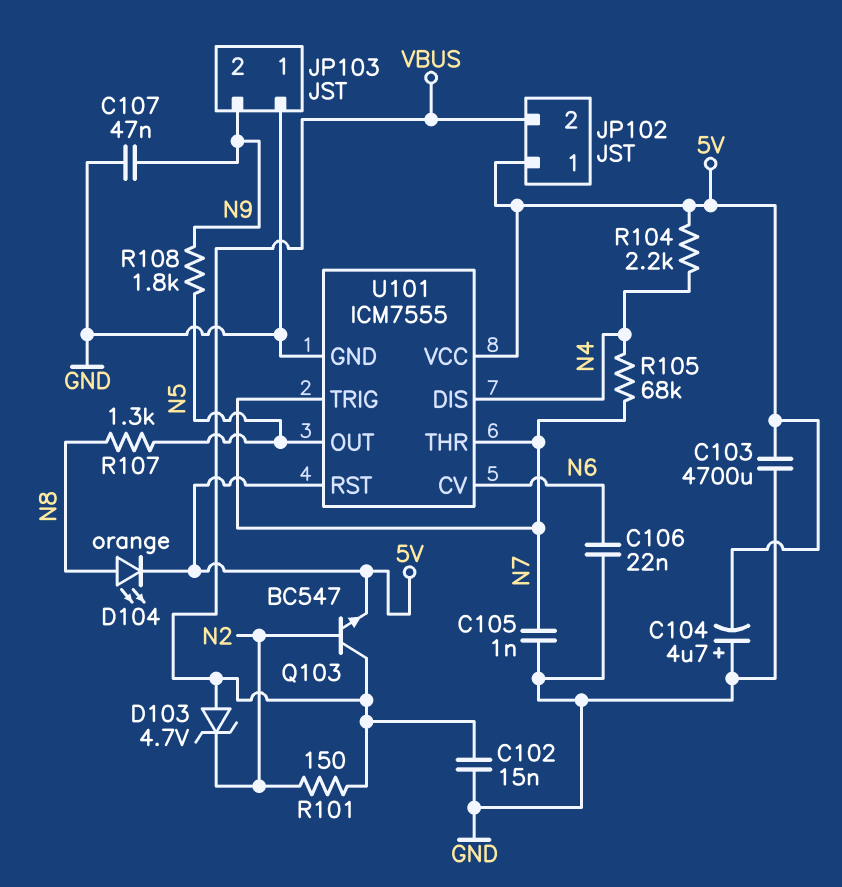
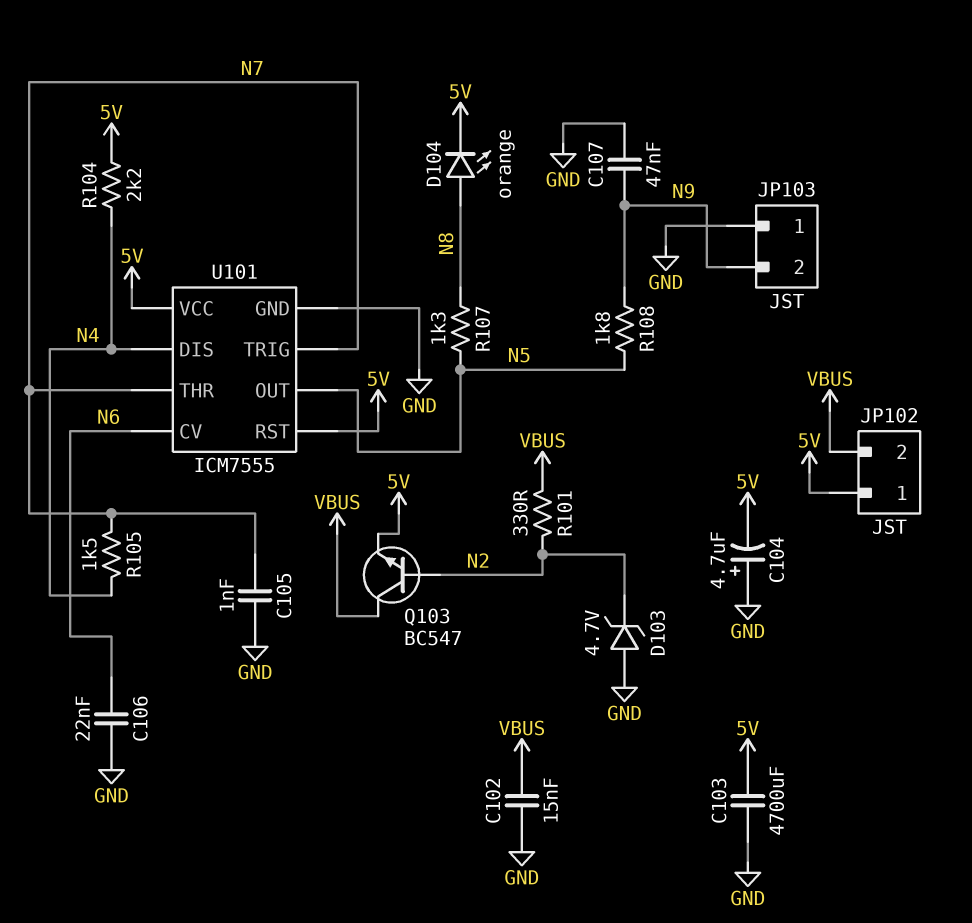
D103: zener 4.7V (A VBUS, K N2) -> zener 4.7V (A GND, K N2)
R101: 150 (N2, VBUS) -> 330 (N2, VBUS)
R105: 68k (N4, N7) -> 1.5k (N4, N7)

